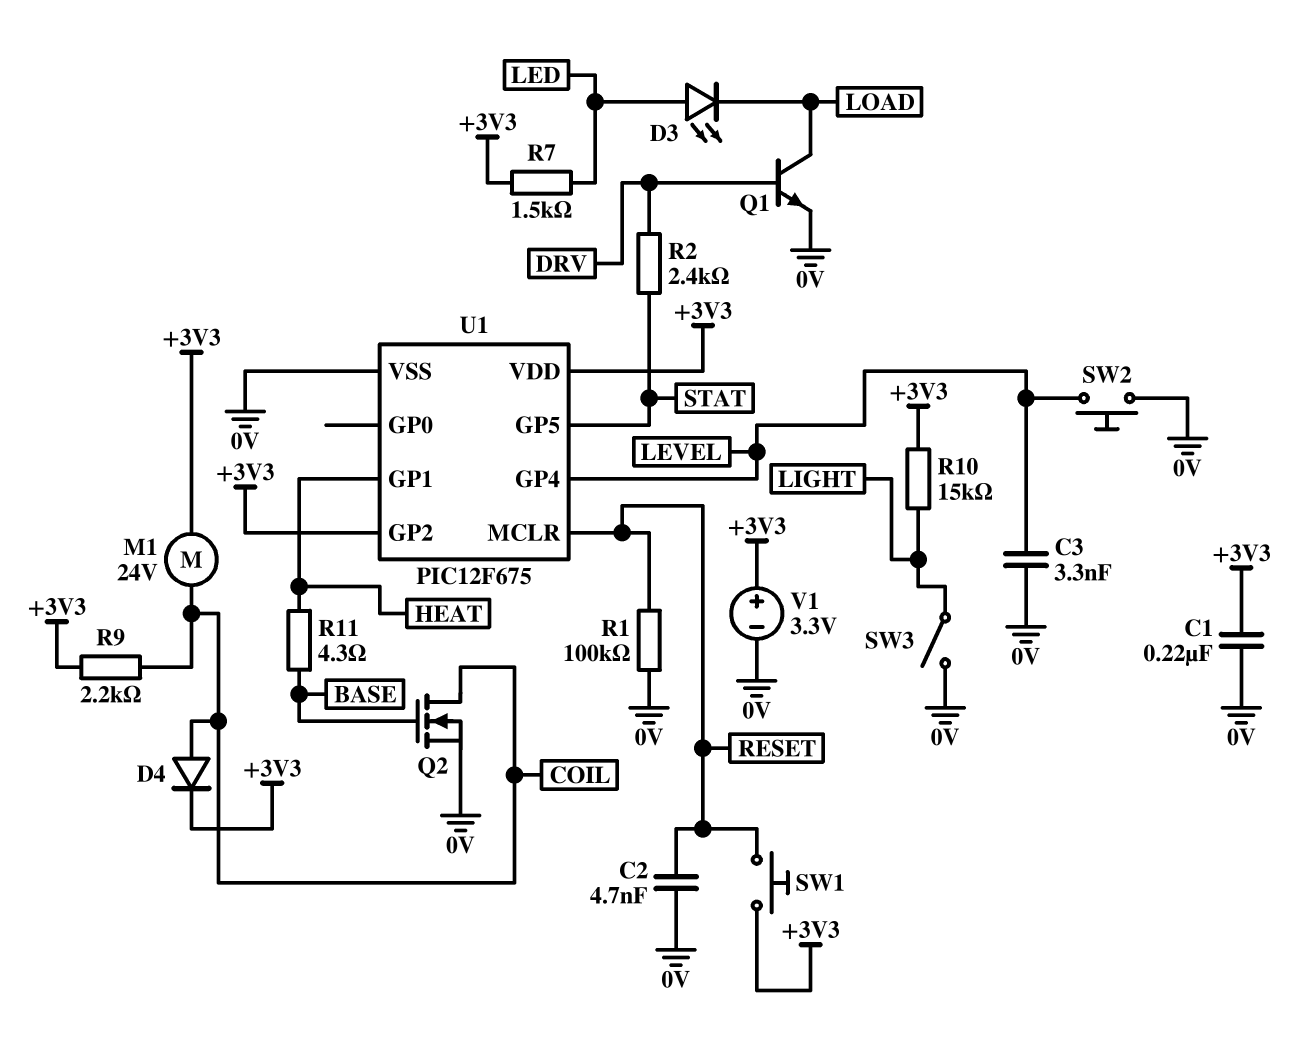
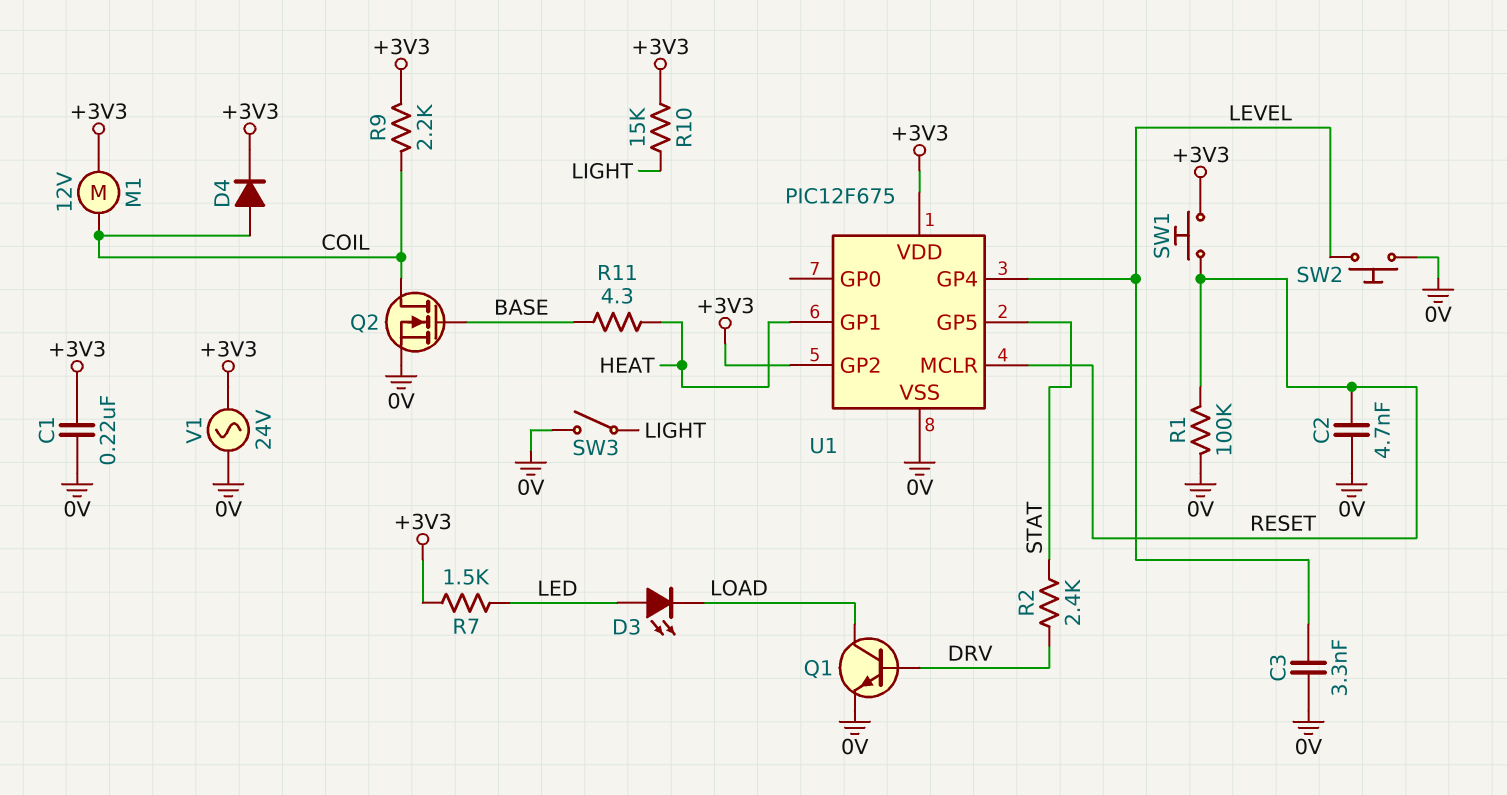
M1: motor 24V (+3V3, COIL) -> motor 12V (+3V3, COIL)
V1: 3.3V (plus +3V3, minus 0V) -> AC 24V (+3V3, 0V)

